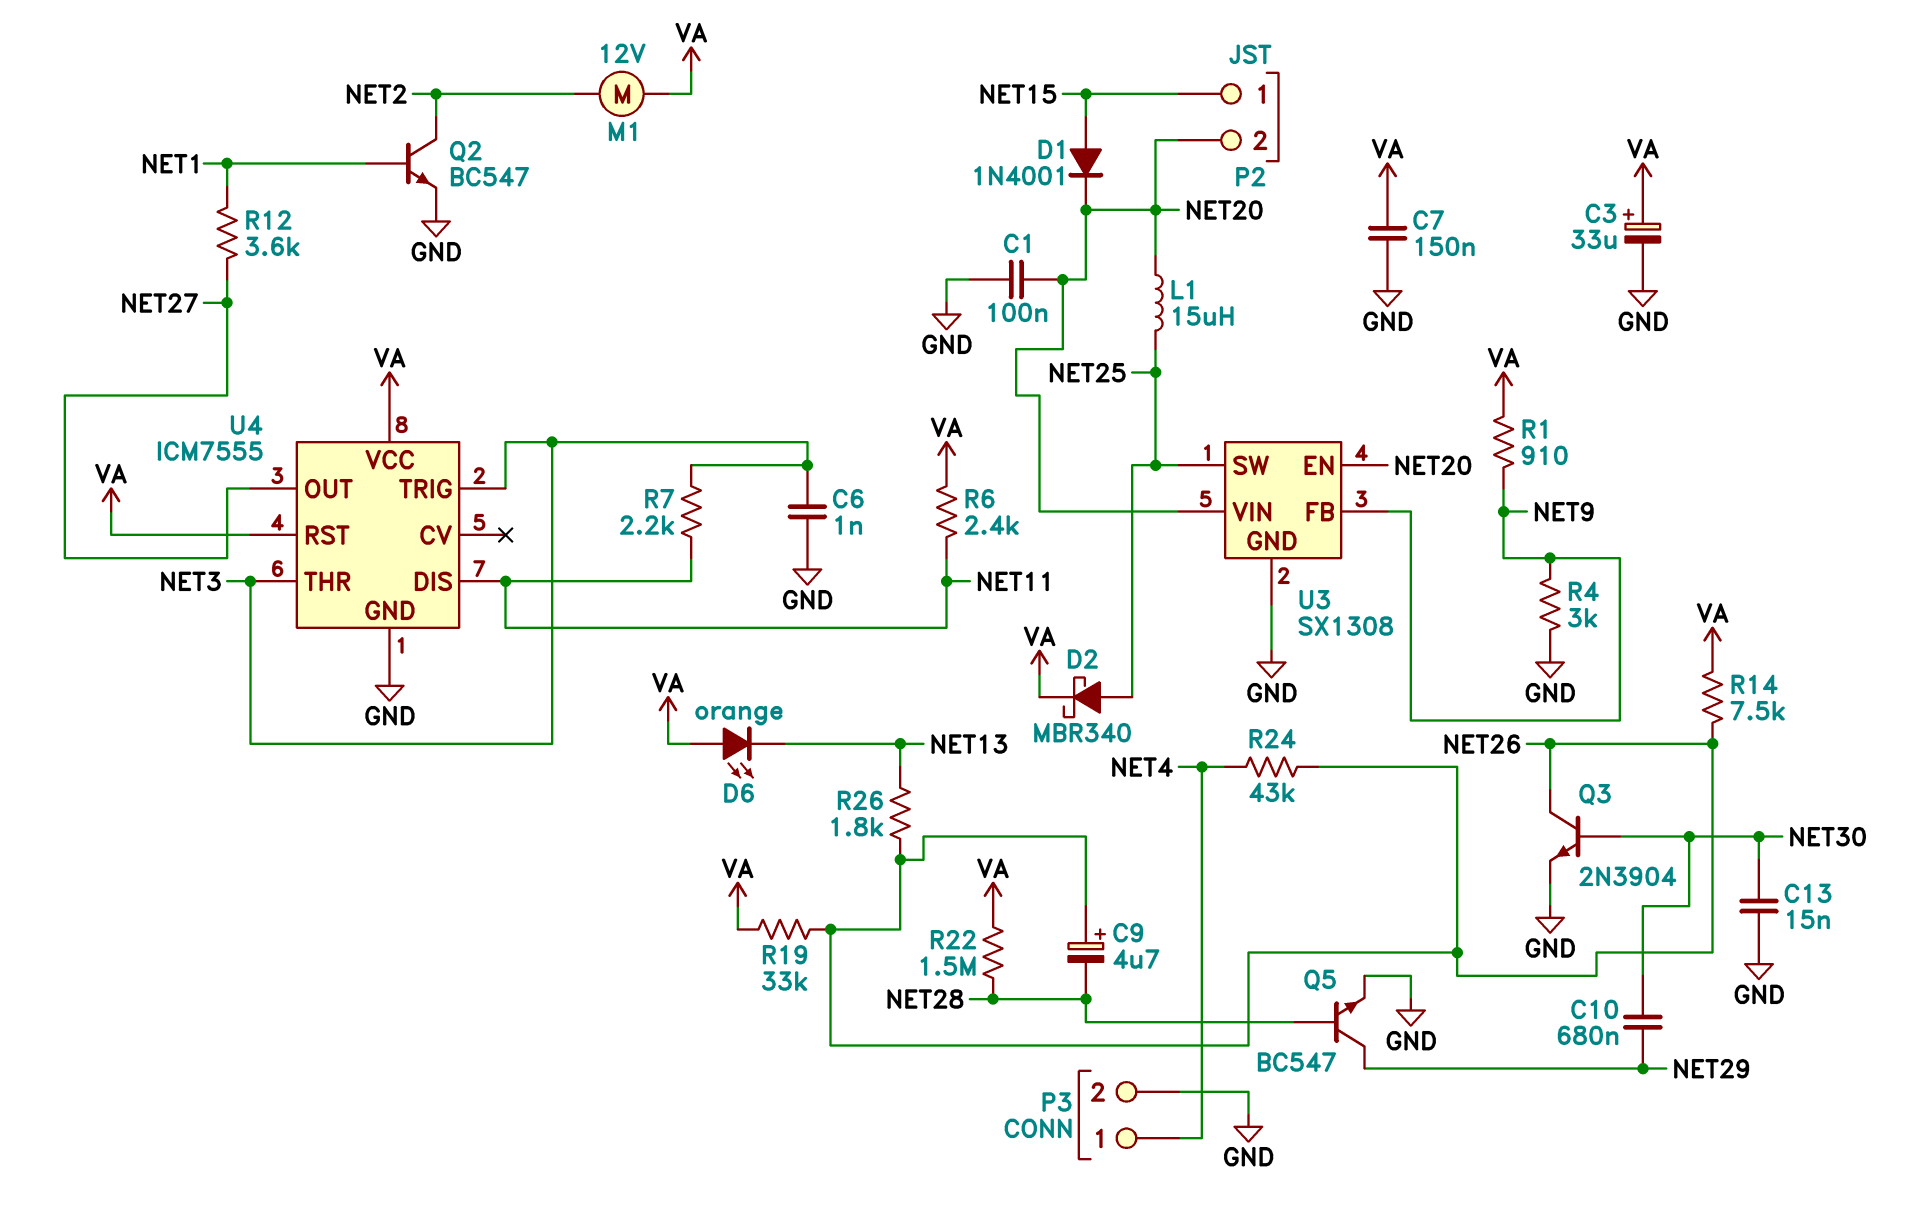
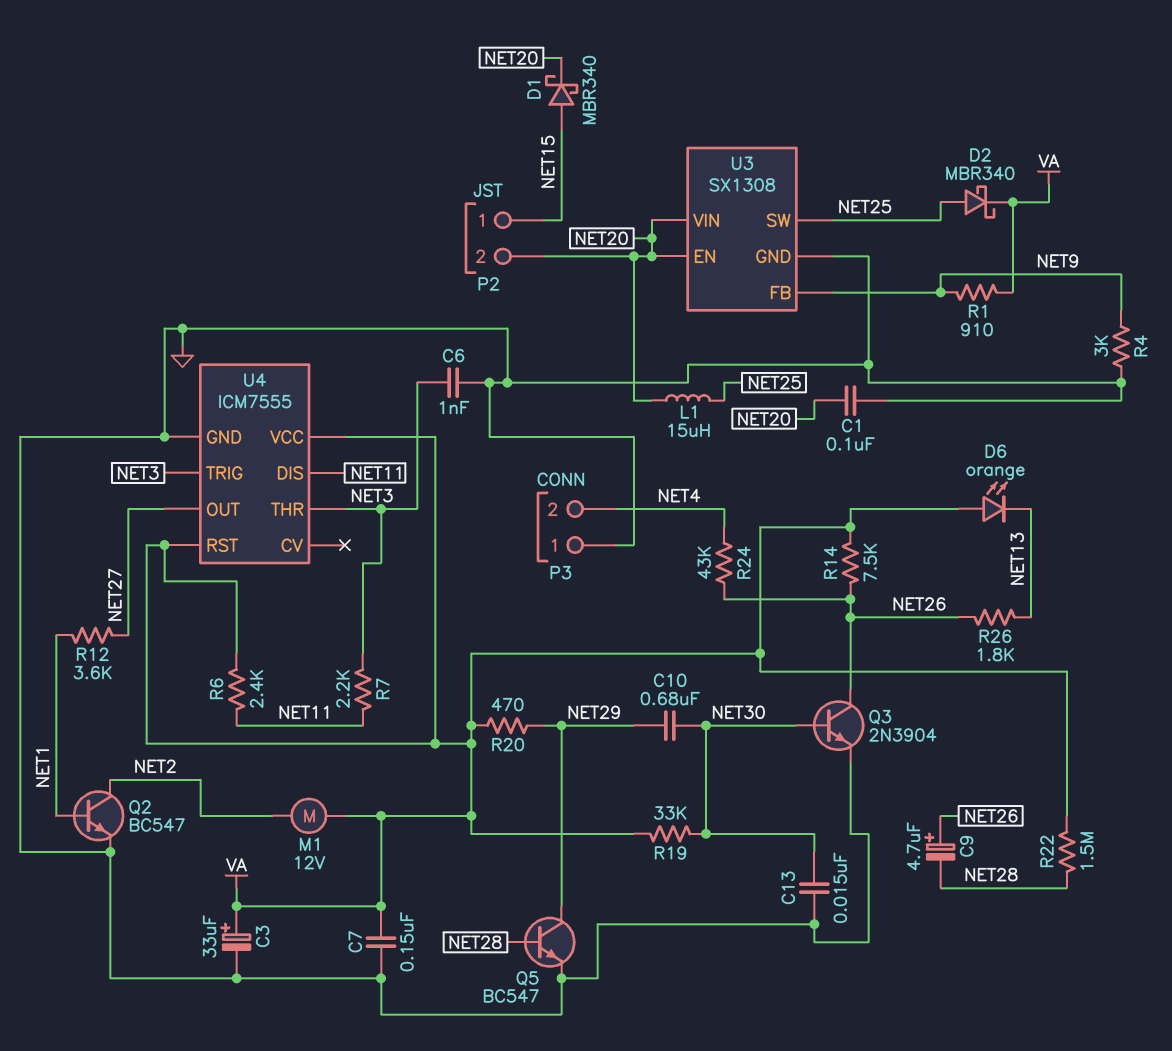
D1: diode 1N4001 (A NET15, K NET20) -> schottky MBR340 (A NET15, K NET20)
P3 pin 1: NET4 -> GND
P3 pin 2: GND -> NET4
R19: 33k (NET26, VA) -> 33k (NET30, VA)
R20: none -> 470 (NET29, VA)

